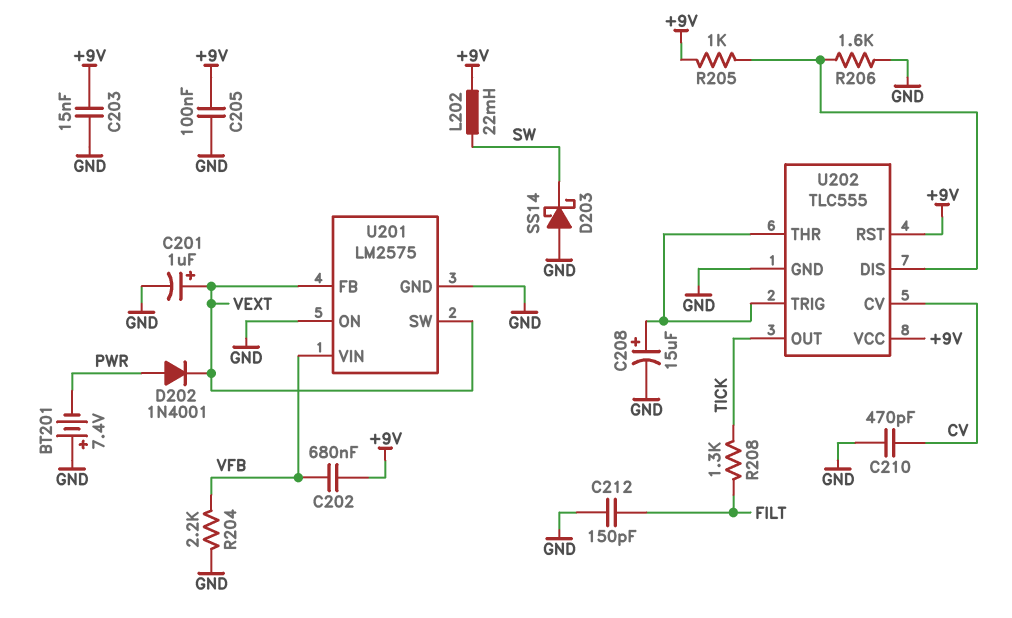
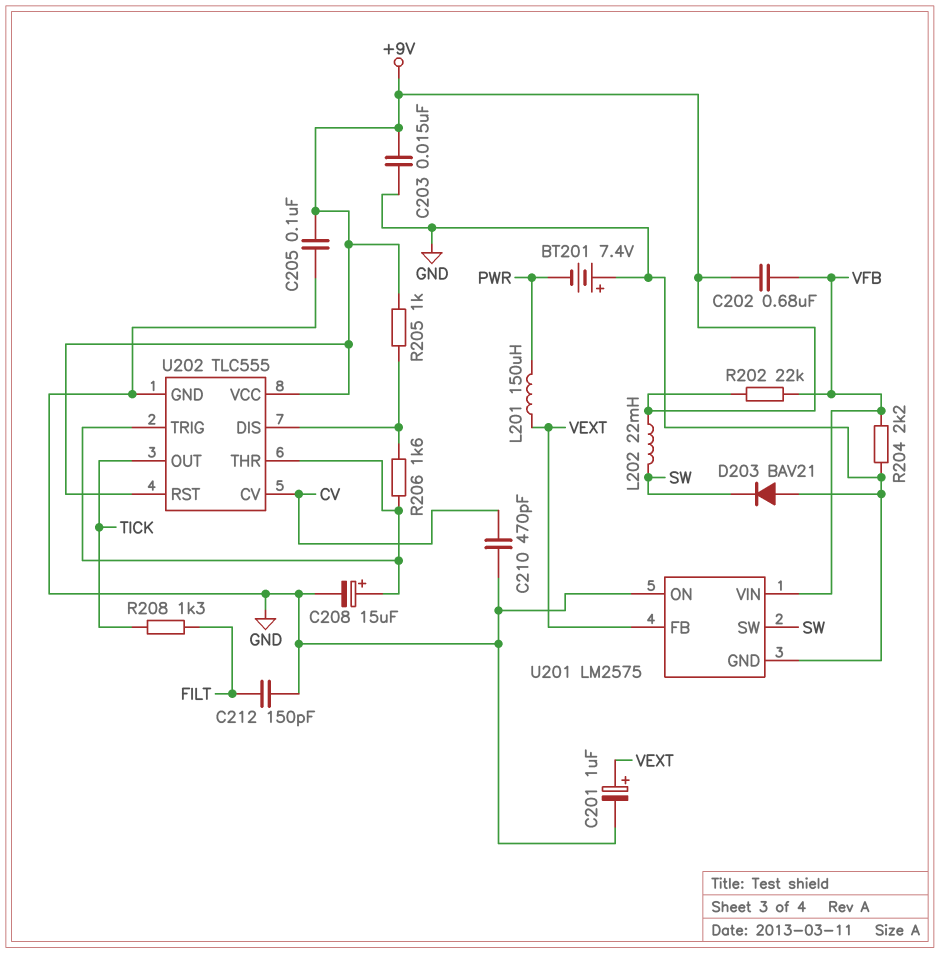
D202: diode 1N4001 (A PWR, K VEXT) -> none
D203: schottky SS14 (A GND, K SW) -> diode BAV21 (A GND, K SW)
L201: none -> 150uH (PWR, VEXT)
R202: none -> 22k (+9V, VFB)
R206: 1.6k (GND, U202/DIS) -> 1.6k (U202/DIS, U202/THR)
U201 pin SW: VEXT -> SW

